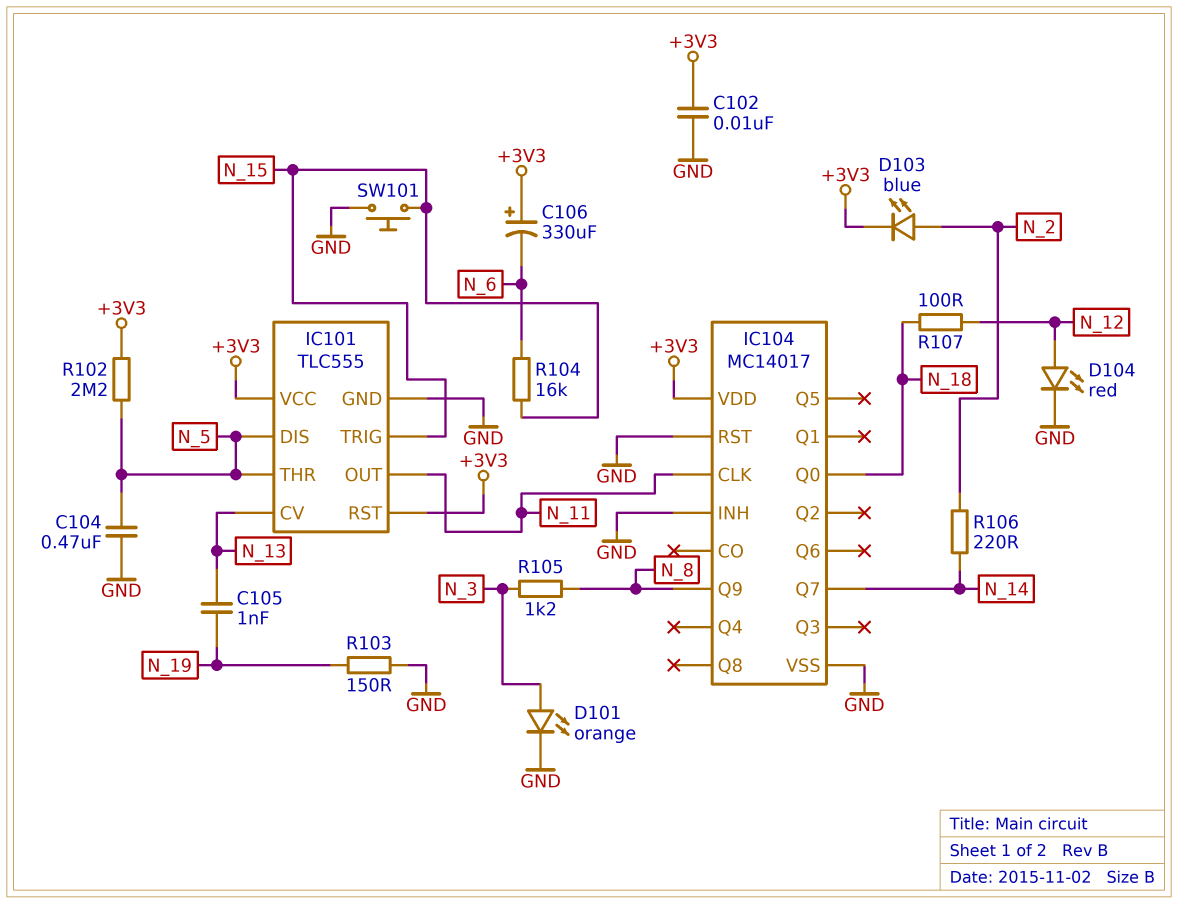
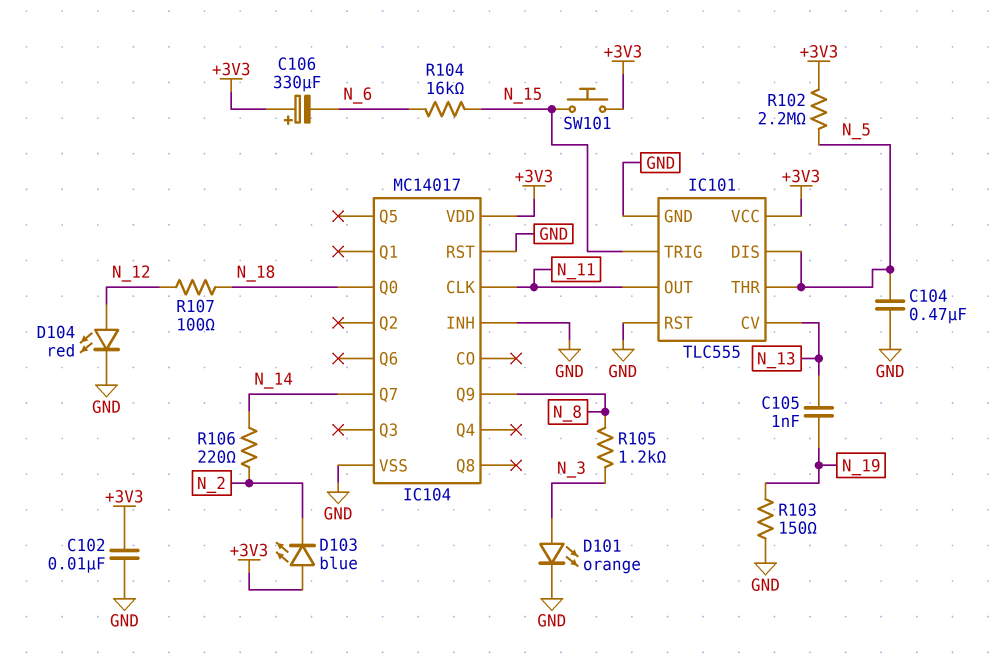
D103: LED blue (A N_2, K +3V3) -> LED blue (A +3V3, K N_2)
IC101 pin RST: +3V3 -> GND
SW101: button (GND, N_15) -> button (+3V3, N_15)

